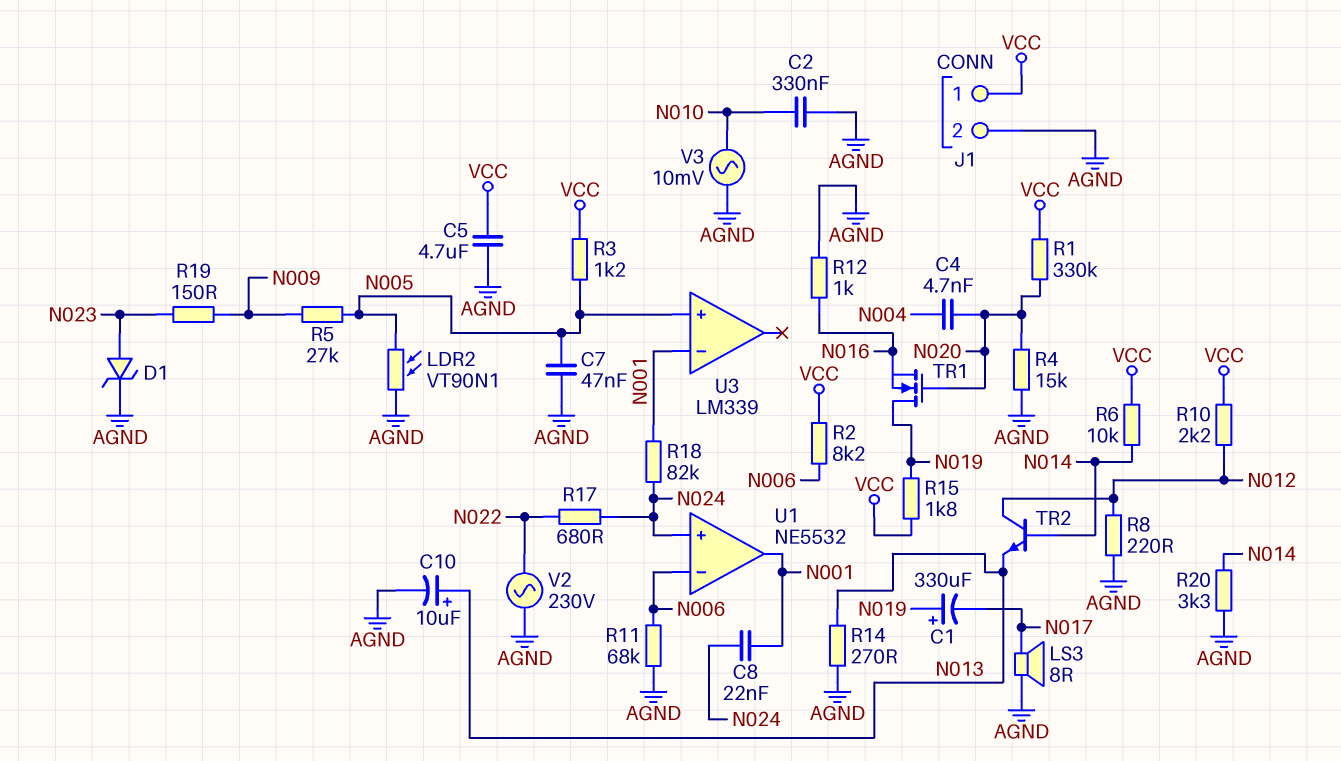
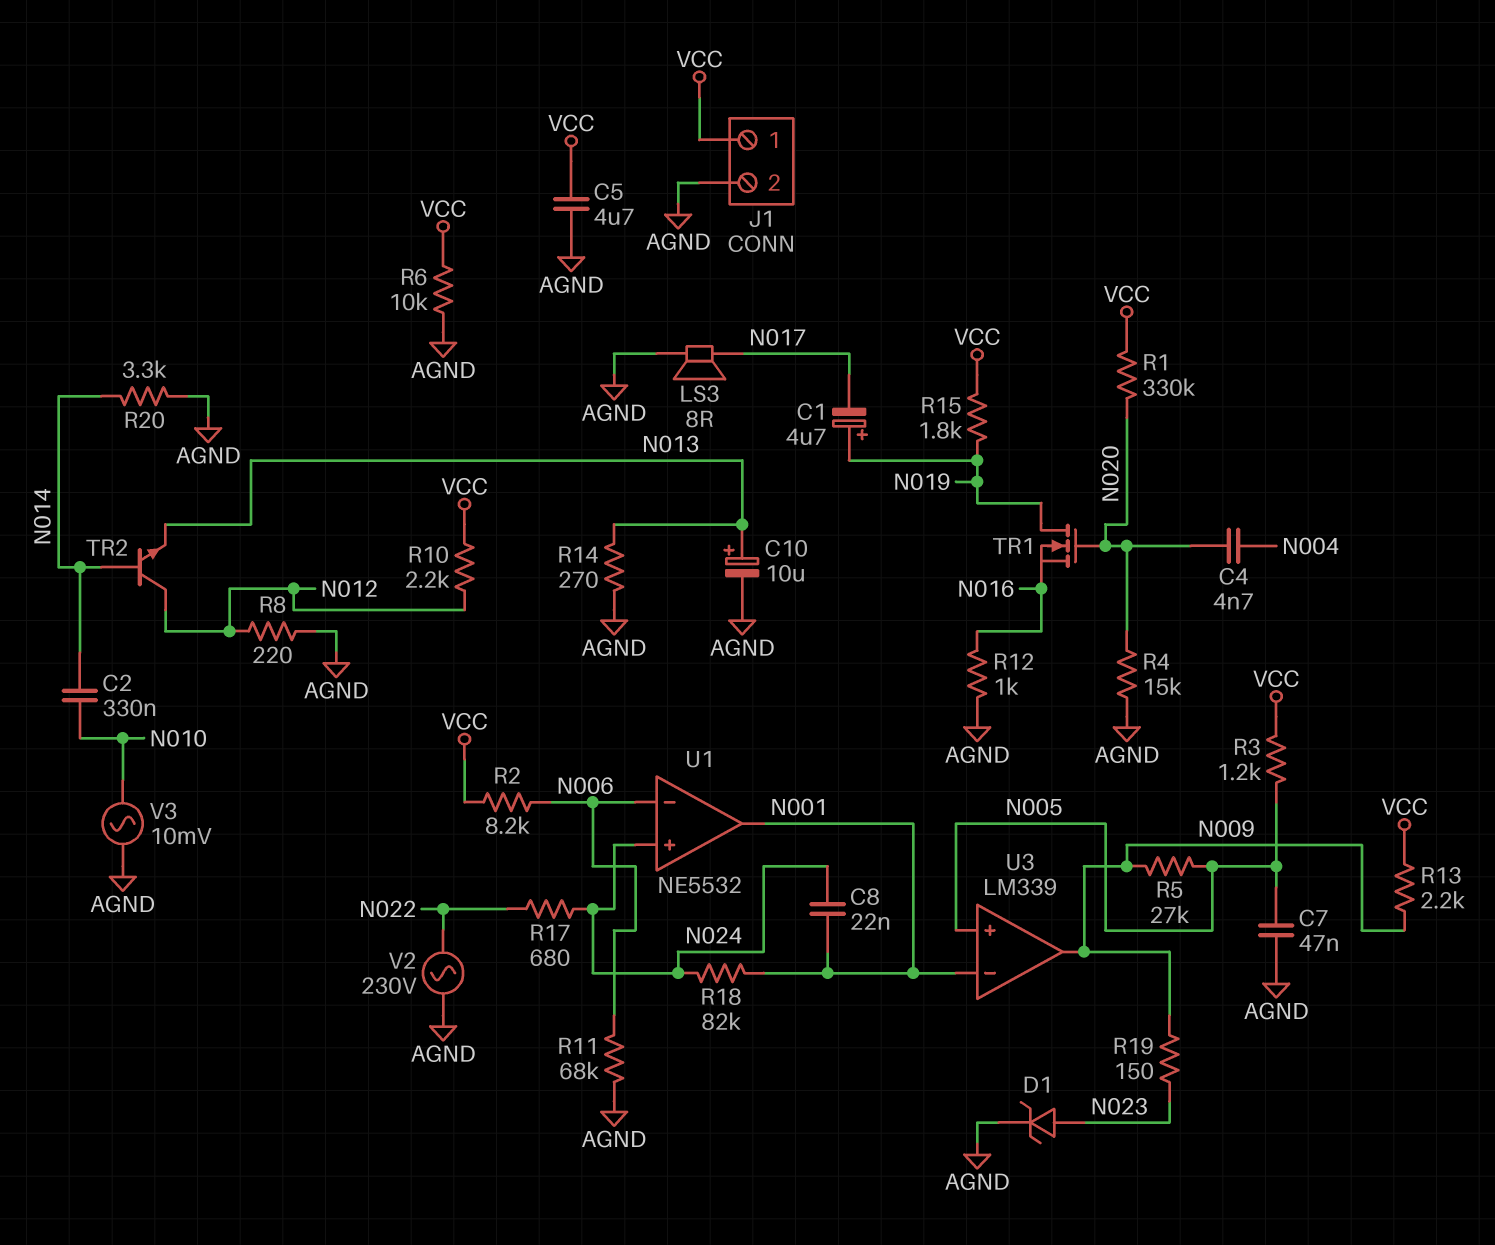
C1: 330uF (plus N019, minus N017) -> 4.7uF (plus N019, minus N017)
C2: 330nF (AGND, N010) -> 330nF (N010, N014)
LDR2: VT90N1 (AGND, N005) -> none
R6: 10k (N014, VCC) -> 10k (AGND, VCC)
R13: none -> 2.2k (N009, VCC)
U3 pin out: none -> N009

